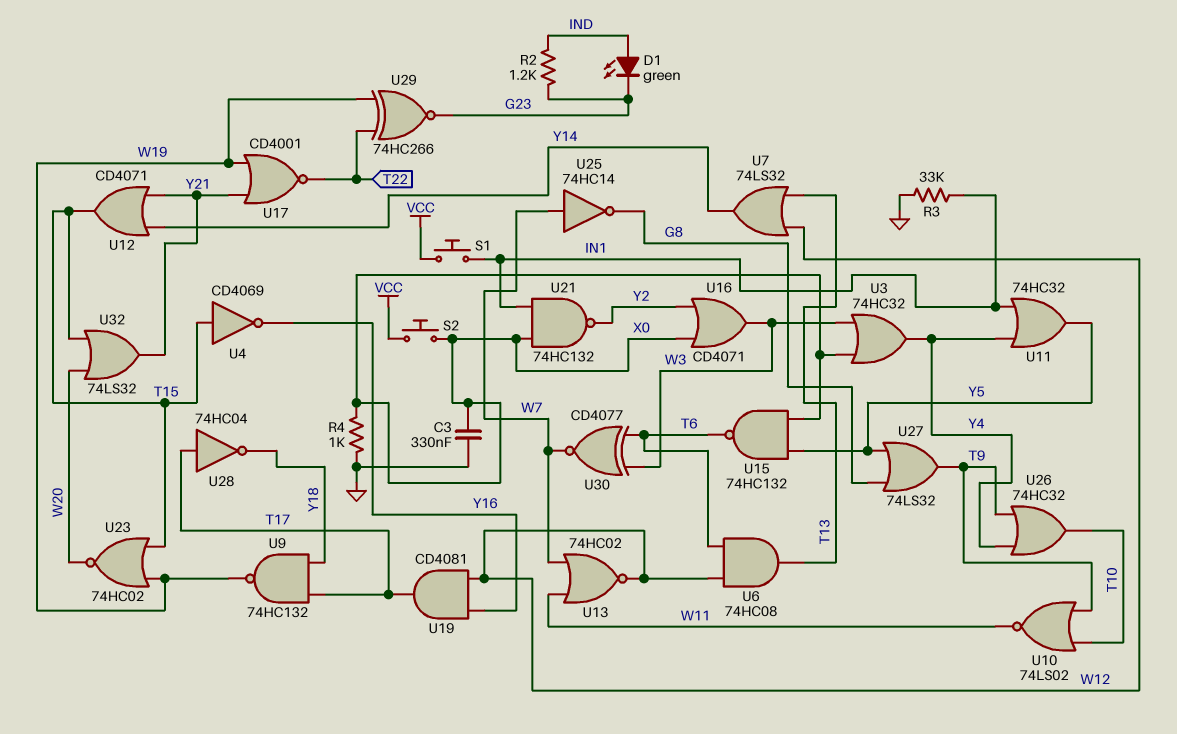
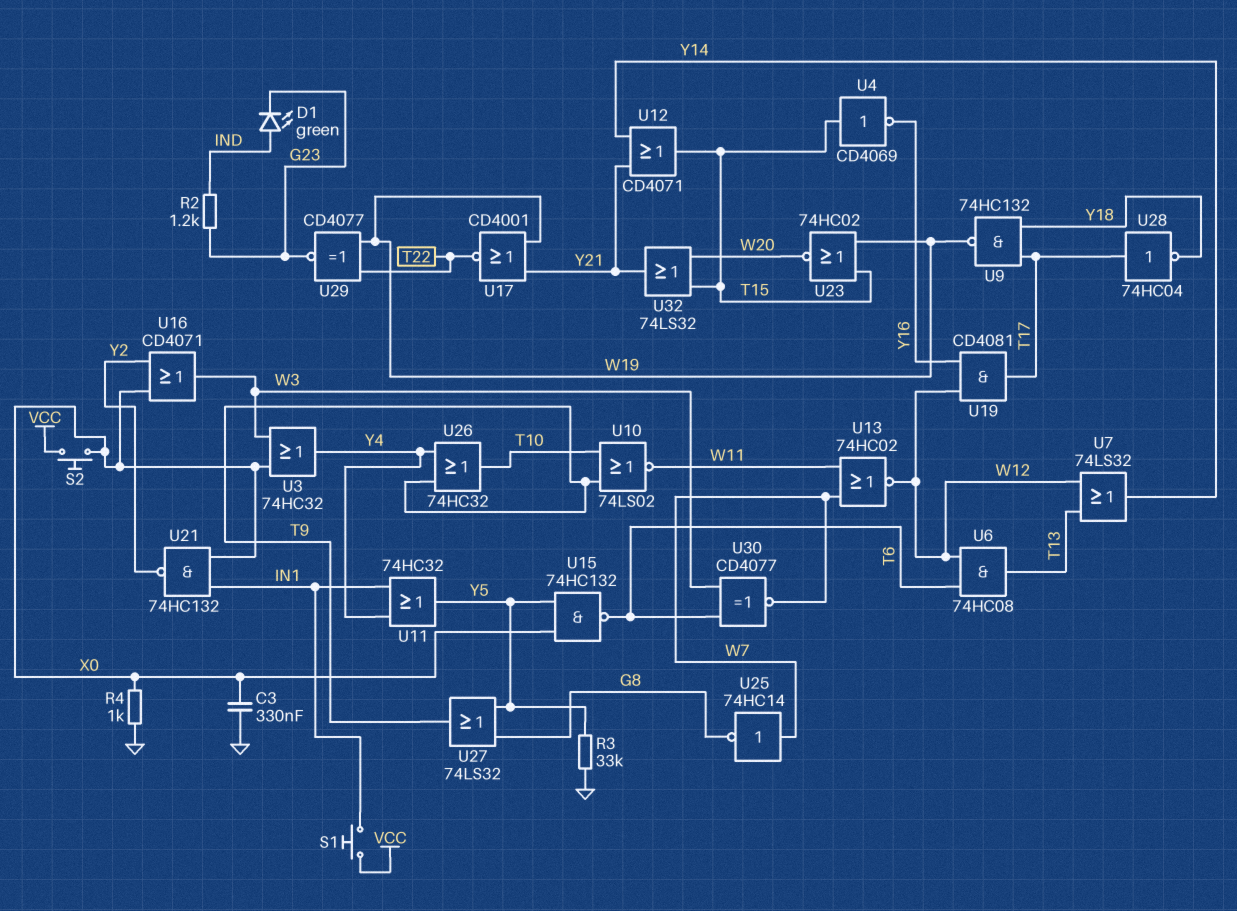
R3: 33k (GND, IN1) -> 33k (GND, Y5)
U29: XNOR 74HC266 (in T22, in W19, out G23) -> XNOR CD4077 (in T22, in W19, out G23)

